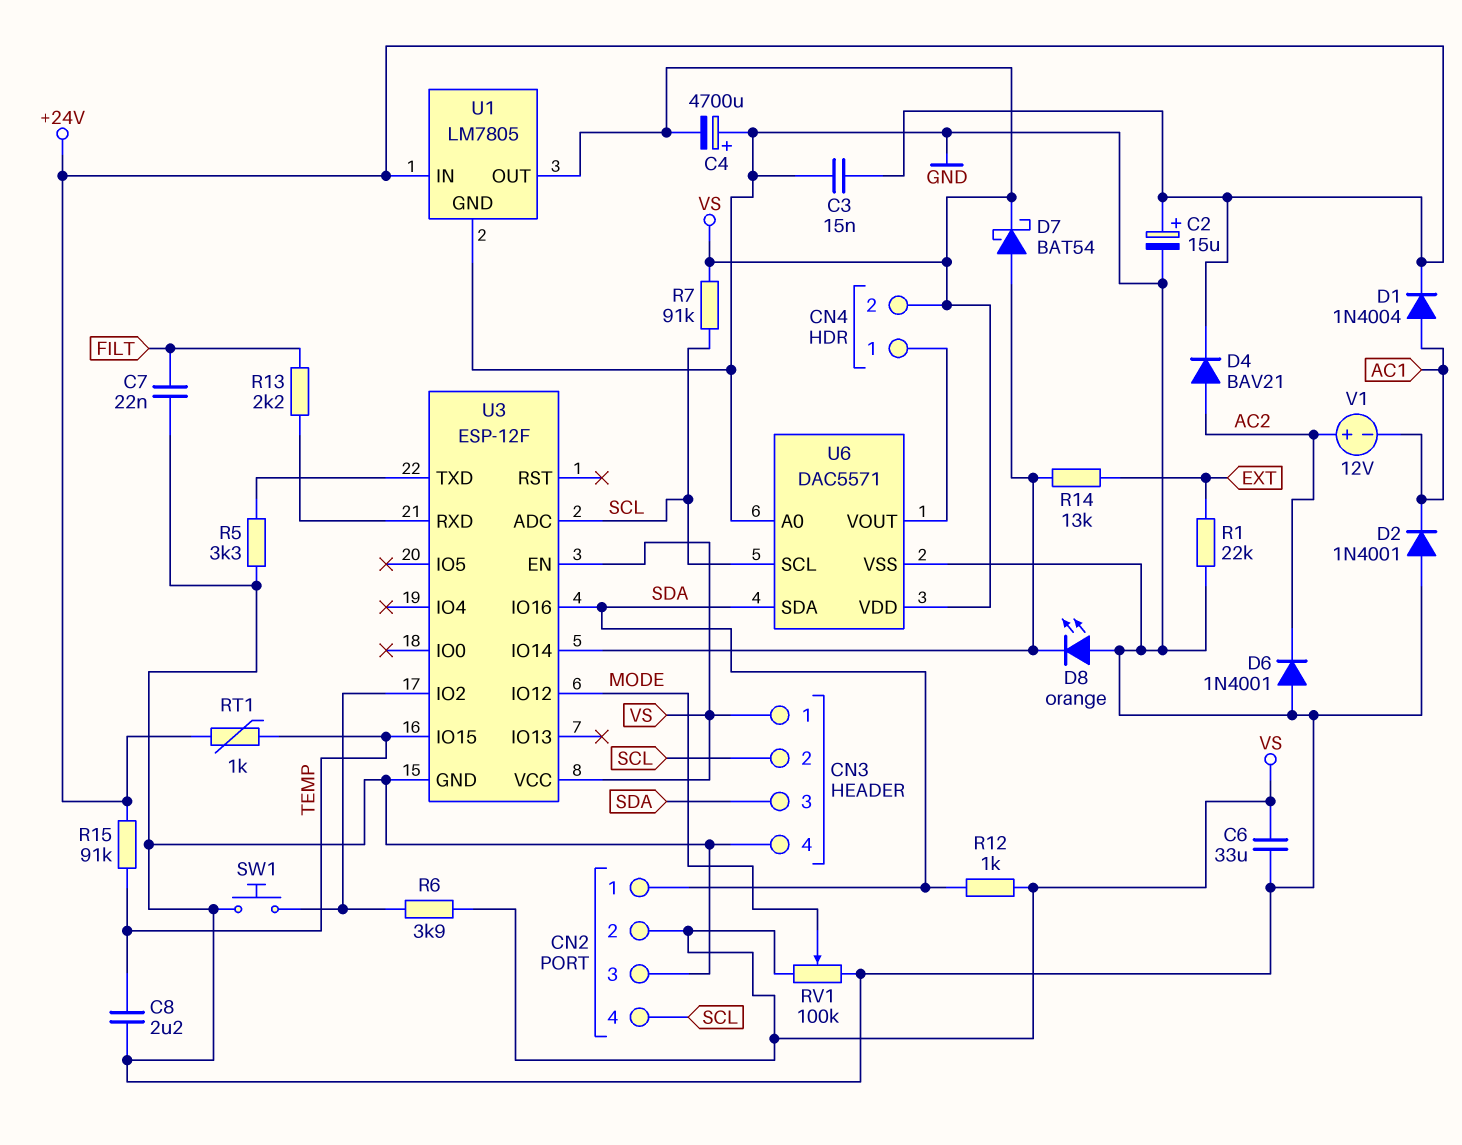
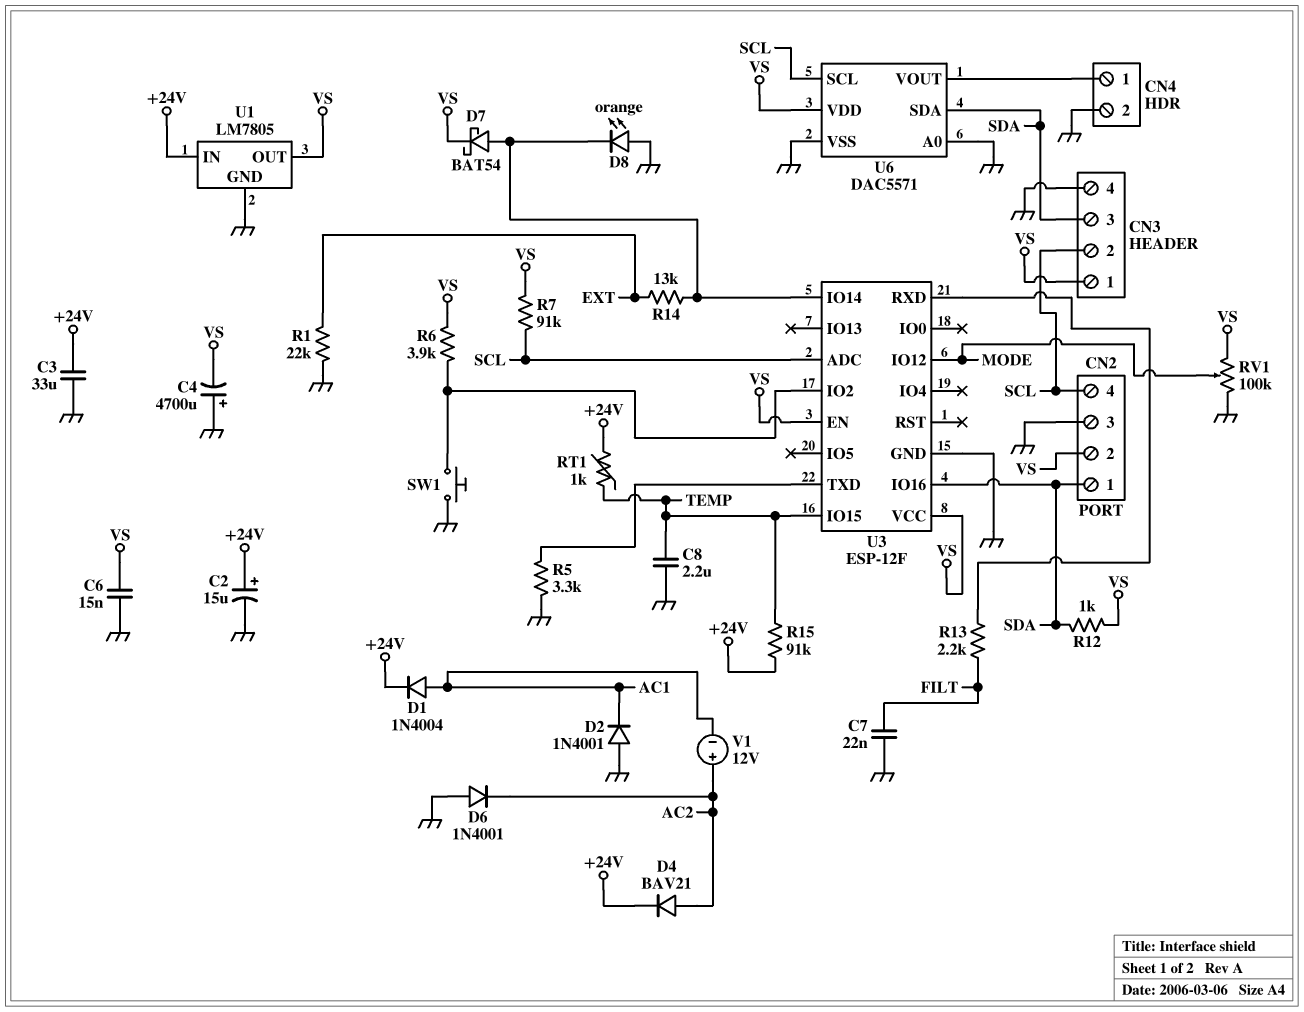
C3: 15nF (+24V, GND) -> 33uF (+24V, GND)
C6: 33uF (GND, VS) -> 15nF (GND, VS)
CN4 pin 2: VS -> GND

